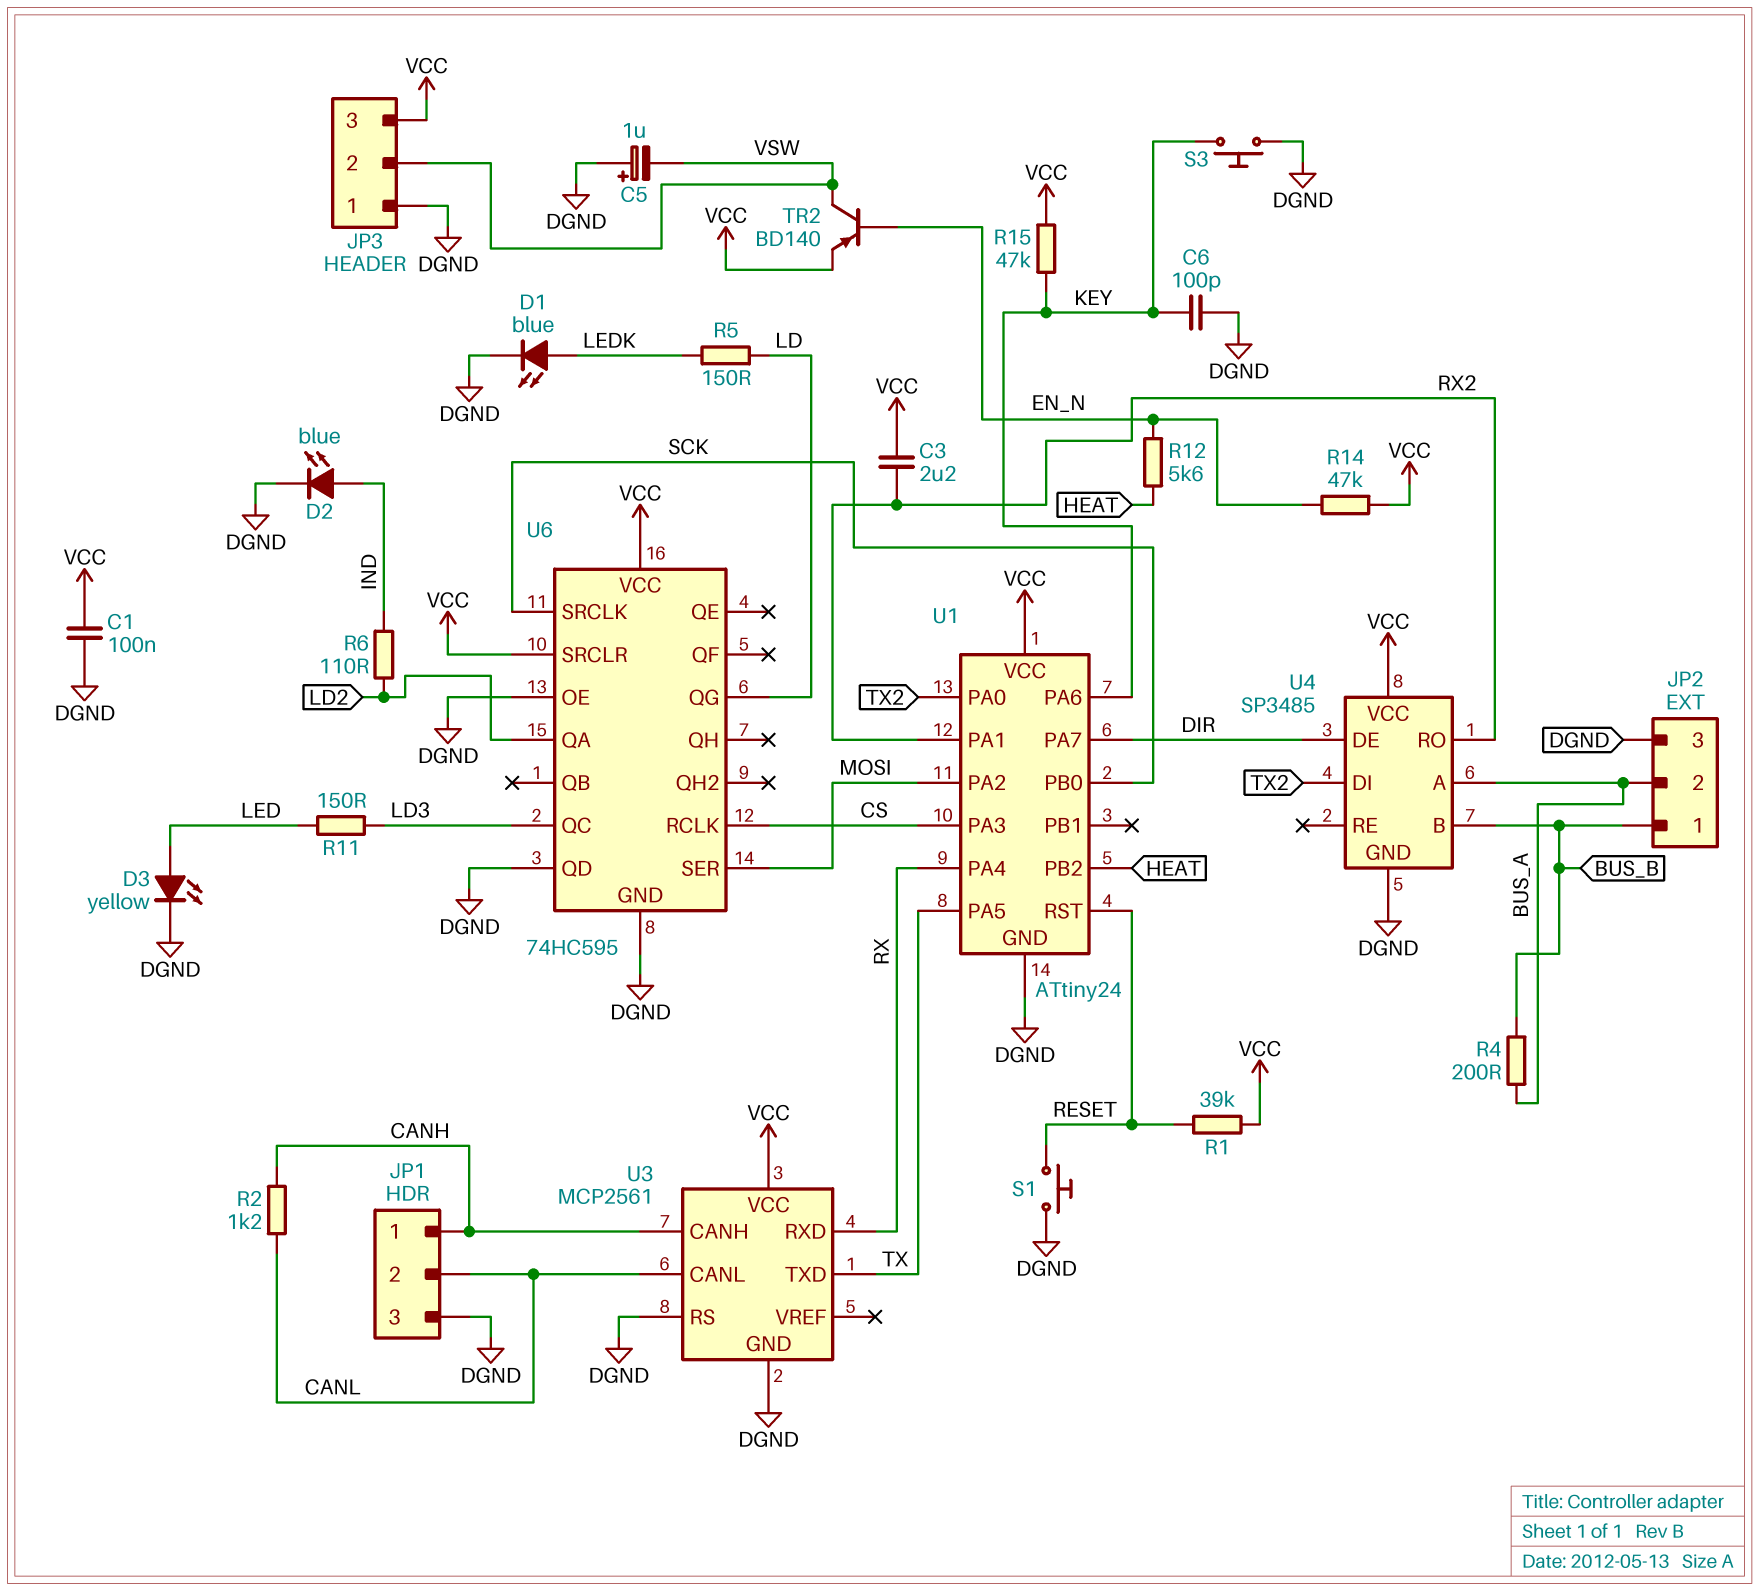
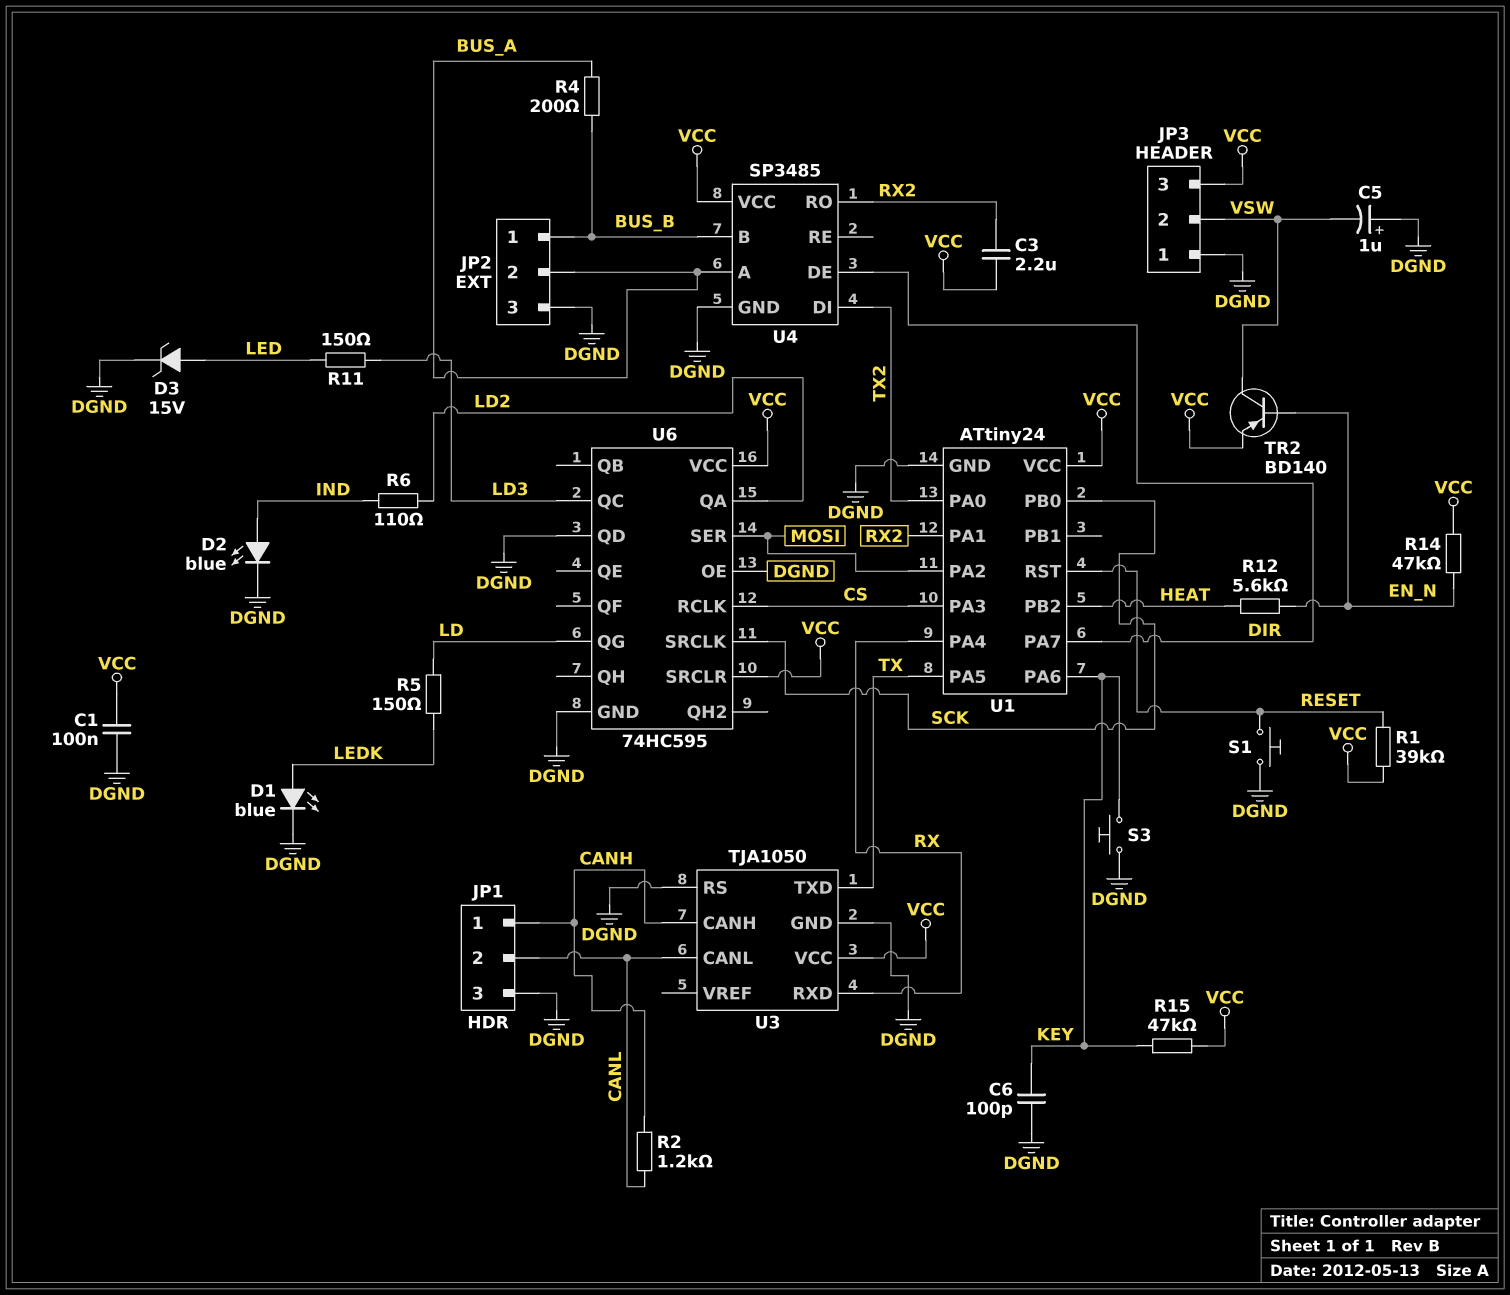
D3: LED yellow (A LED, K DGND) -> zener 15V (A LED, K DGND)
U3: MCP2561 -> TJA1050

